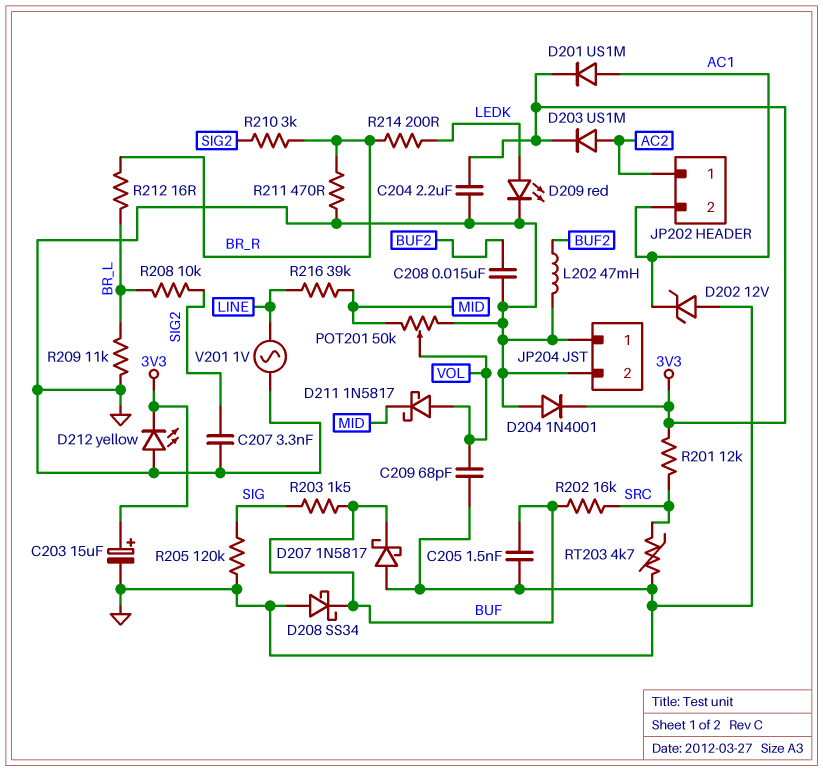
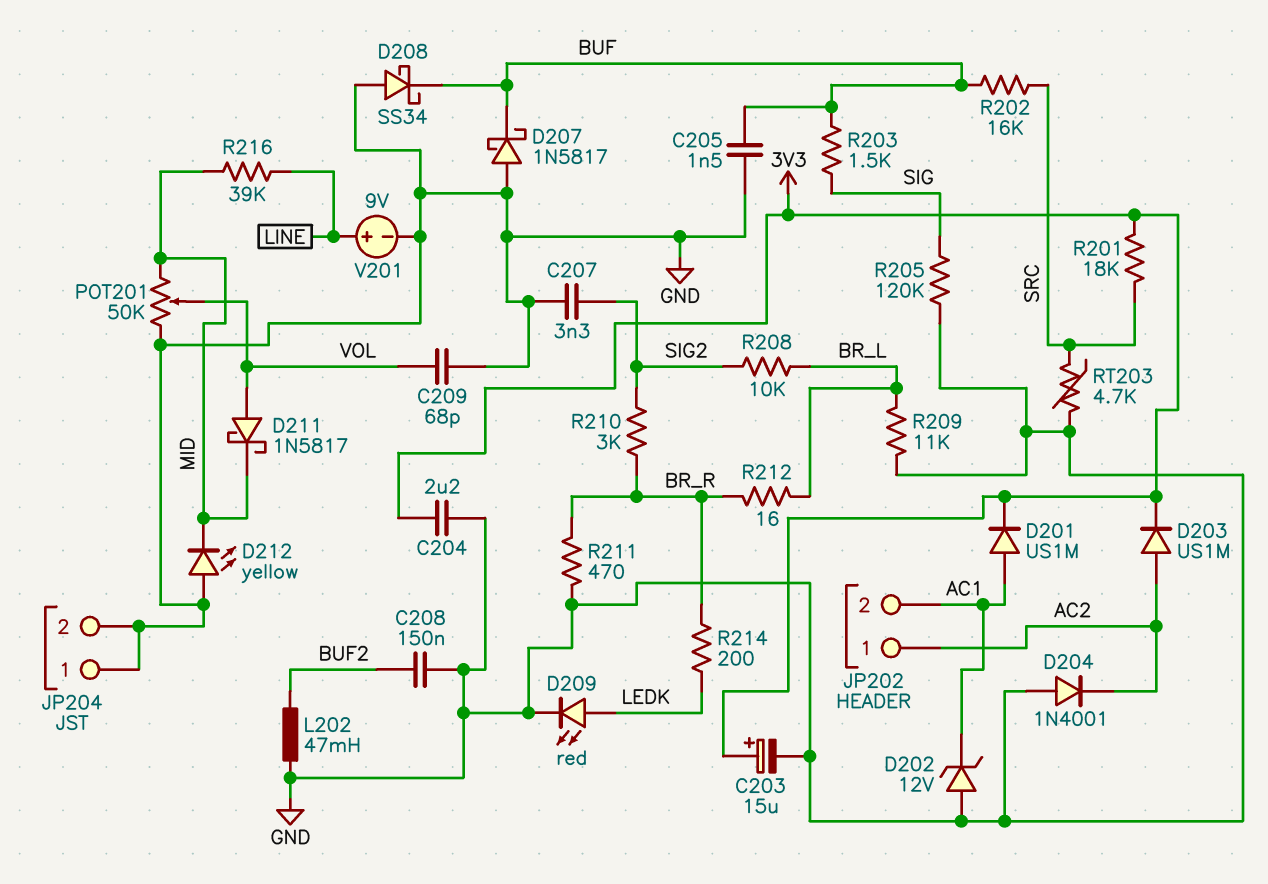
C208: 15nF (BUF2, GND) -> 150nF (BUF2, GND)
D204: diode 1N4001 (A GND, K 3V3) -> diode 1N4001 (A GND, K AC2)
D212: LED yellow (A GND, K 3V3) -> LED yellow (A GND, K MID)
R201: 12k (3V3, SRC) -> 18k (3V3, SRC)
V201: AC 1V (GND, LINE) -> 9V (plus LINE, minus GND)

